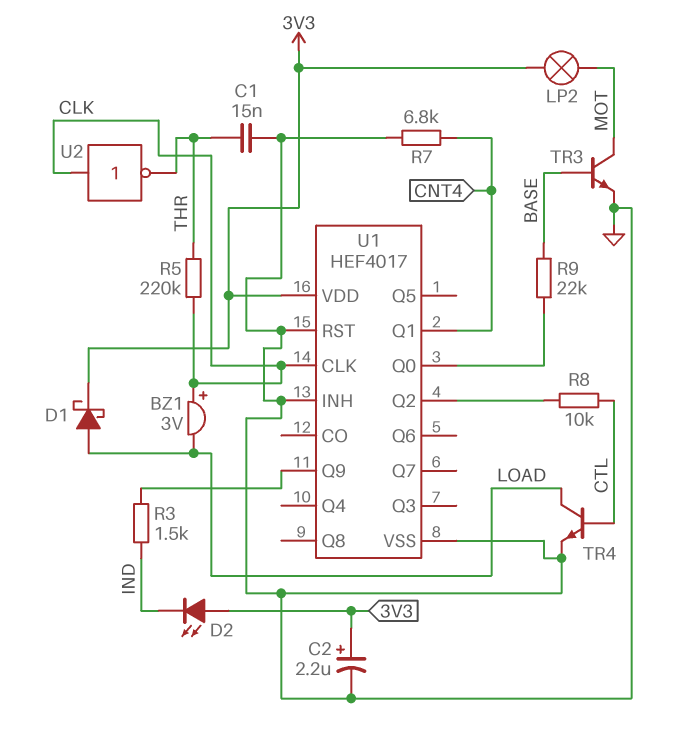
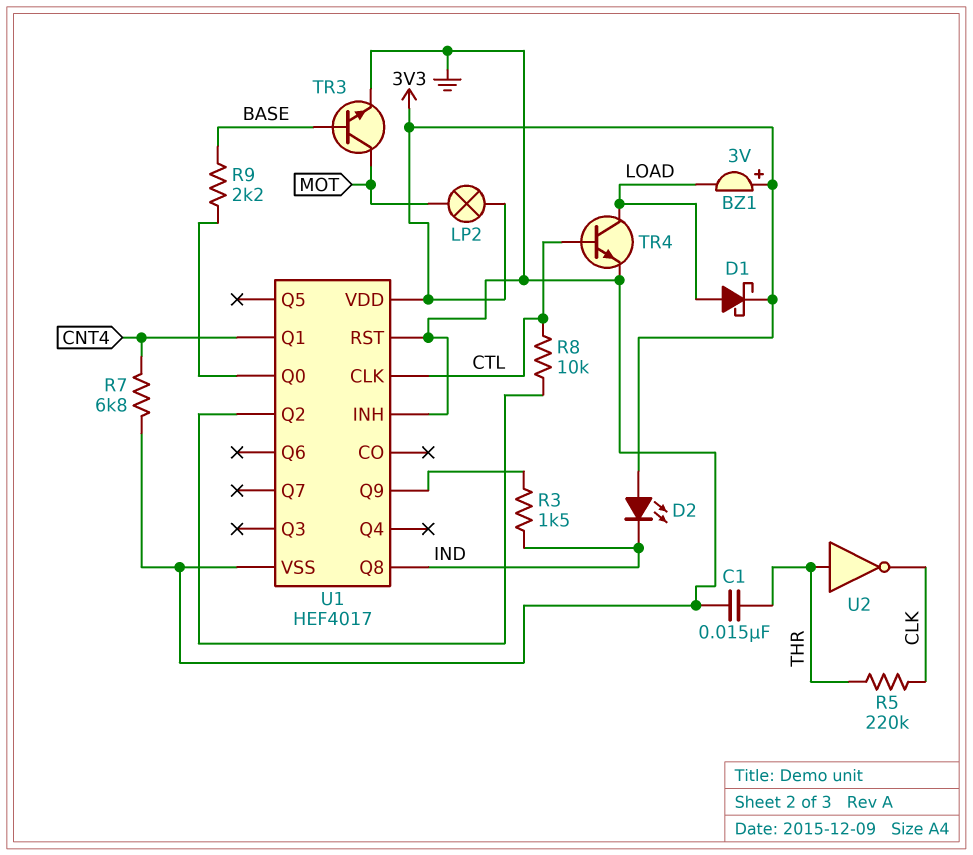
BZ1: buzzer 3V (plus CLK, minus LOAD) -> buzzer 3V (plus 3V3, minus LOAD)
C2: 2.2uF (plus 3V3, minus GND) -> none
R9: 22k (BASE, U1/Q0) -> 2.2k (BASE, U1/Q0)
U1 pin CLK: CLK -> CTL
U1 pin Q8: none -> IND
U2: NOT (in CLK, out THR) -> NOT (in THR, out CLK)

